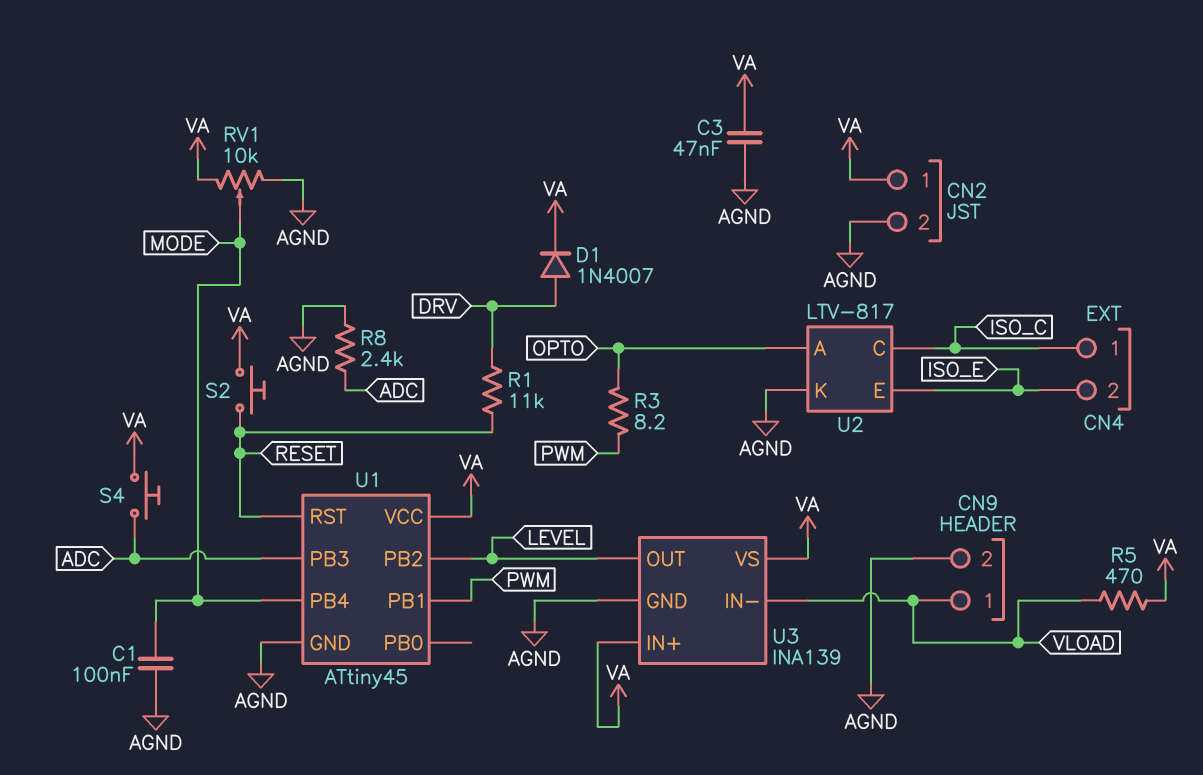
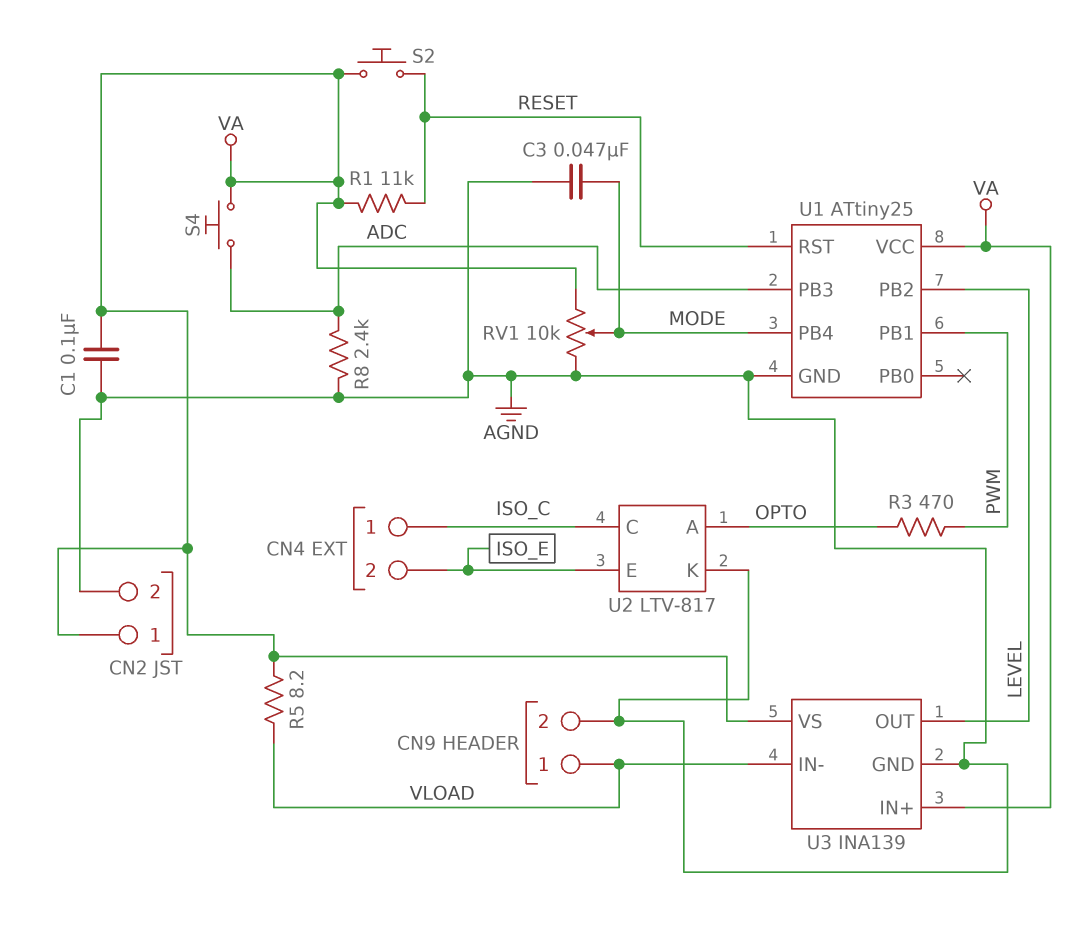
C1: 100nF (AGND, MODE) -> 100nF (AGND, VA)
C3: 47nF (AGND, VA) -> 47nF (AGND, MODE)
D1: diode 1N4007 (A DRV, K VA) -> none
R1: 11k (DRV, RESET) -> 11k (RESET, VA)
R3: 8.2 (OPTO, PWM) -> 470 (OPTO, PWM)
R5: 470 (VA, VLOAD) -> 8.2 (VA, VLOAD)
U1: ATtiny45 -> ATtiny25

